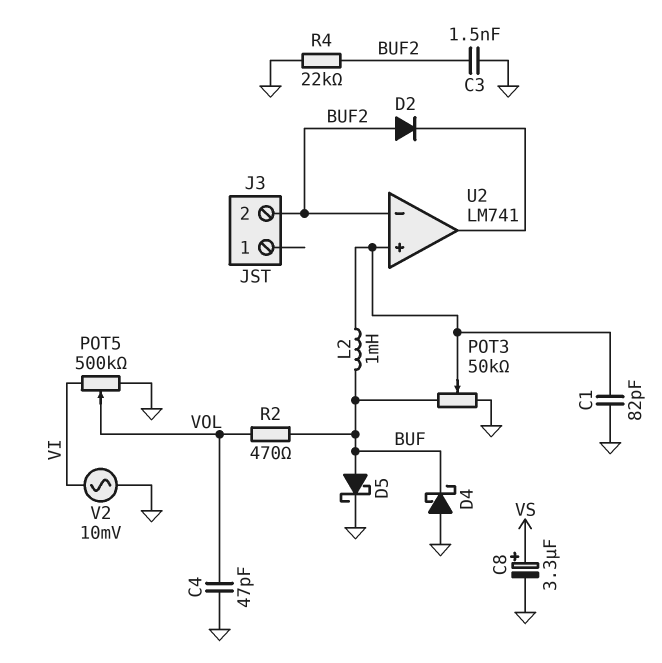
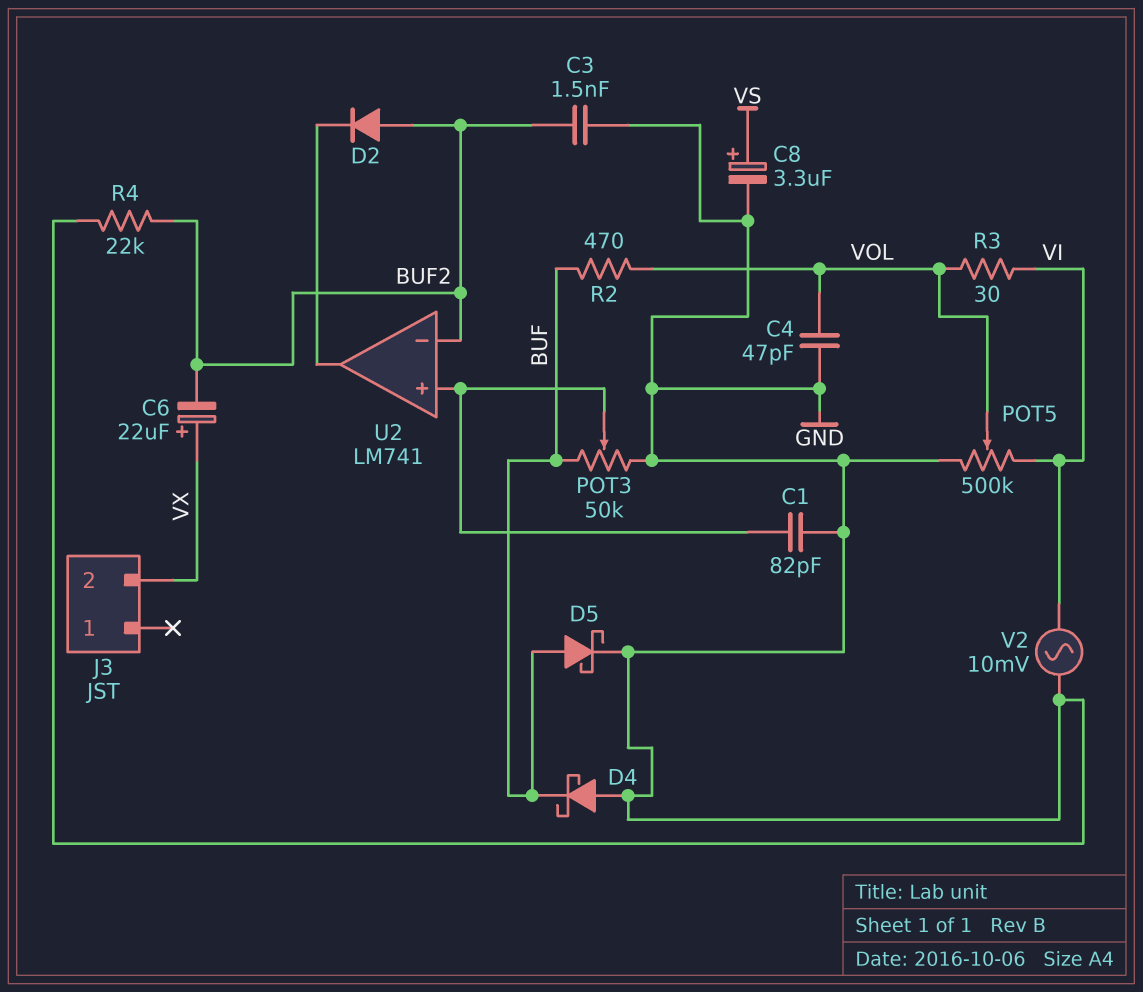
C6: none -> 22uF (plus VX, minus BUF2)
J3 pin 2: BUF2 -> VX
L2: 1mH (BUF, U2/in+) -> none
R3: none -> 30 (VI, VOL)

